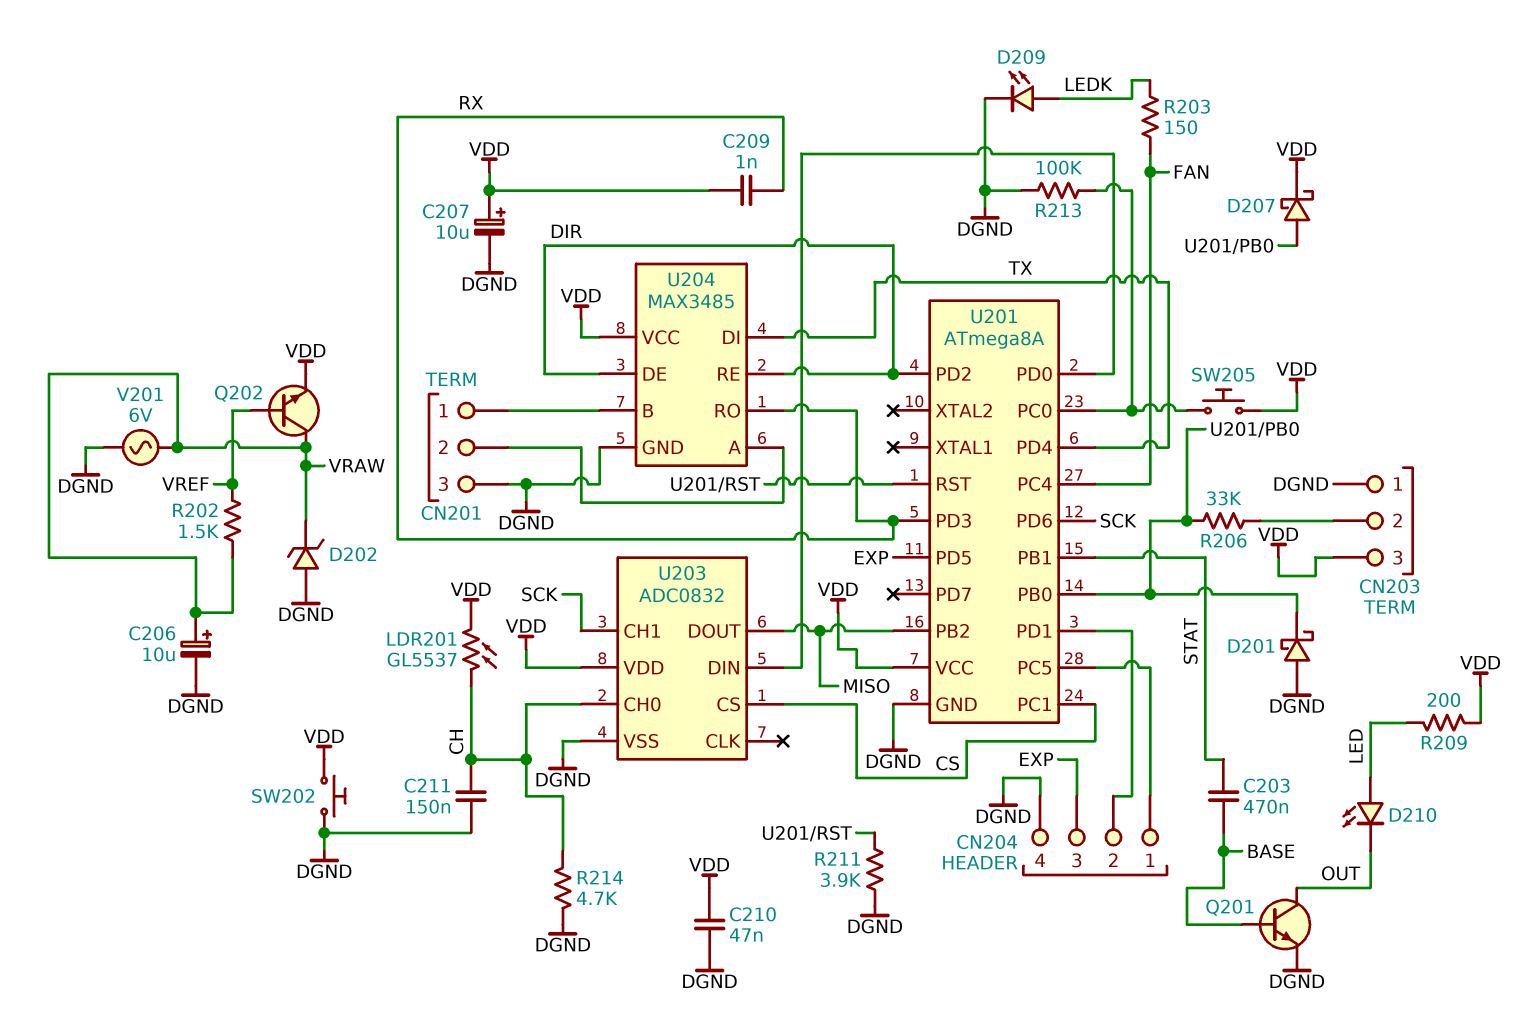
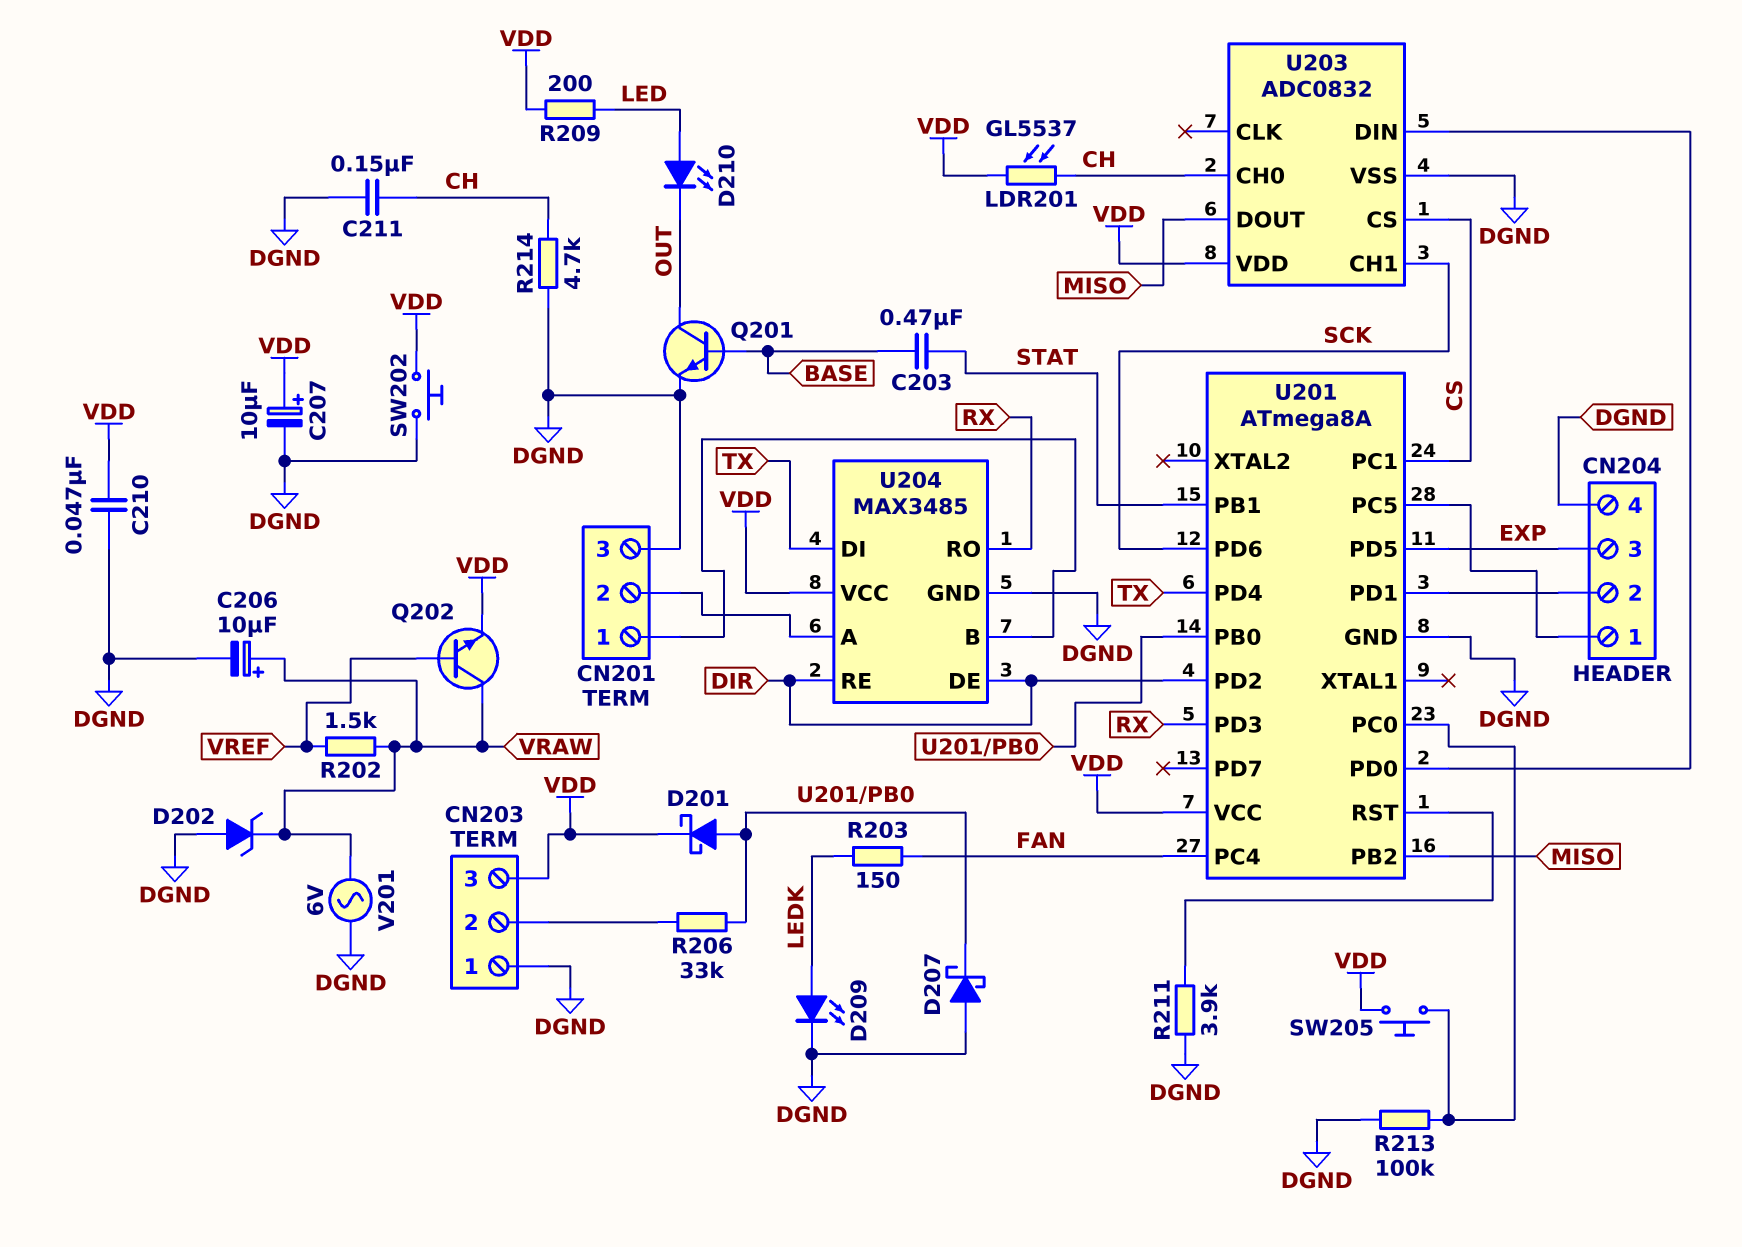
C209: 1nF (RX, VDD) -> none
D201: schottky (A DGND, K U201/PB0) -> schottky (A U201/PB0, K VDD)
D207: schottky (A U201/PB0, K VDD) -> schottky (A DGND, K U201/PB0)

